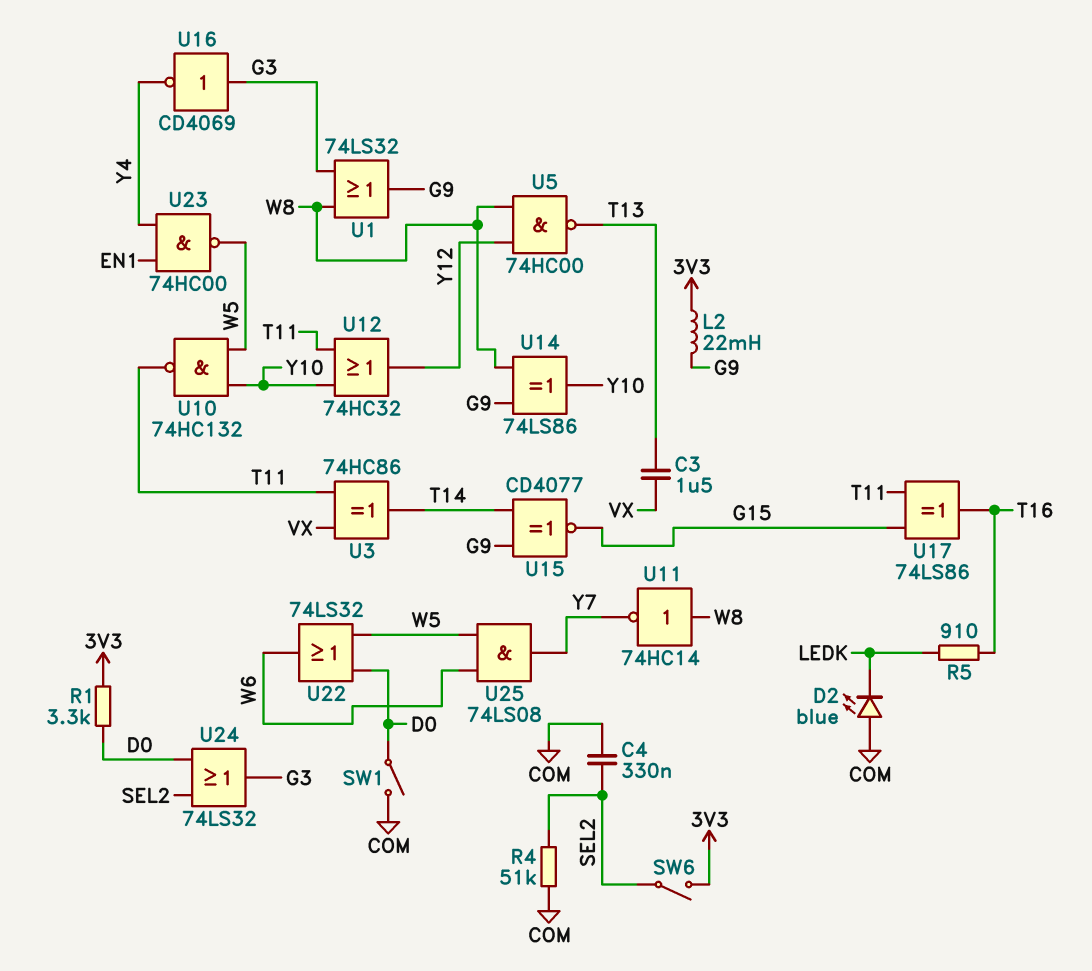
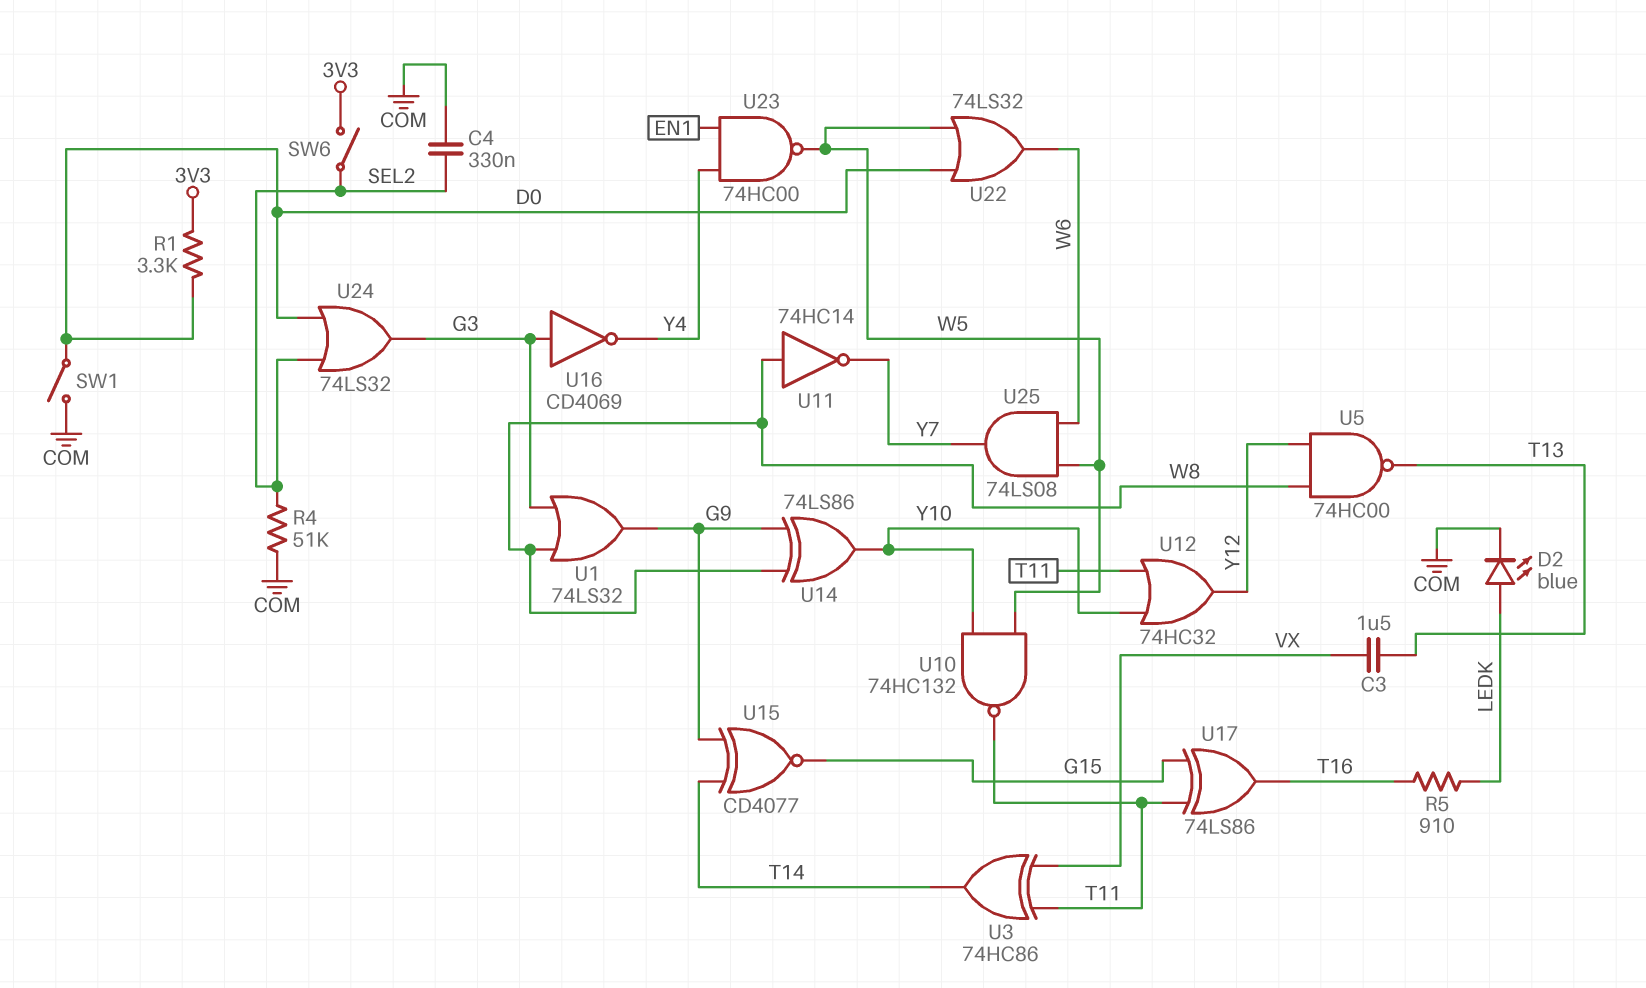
D2: LED blue (A COM, K LEDK) -> LED blue (A LEDK, K COM)
L2: 22mH (3V3, G9) -> none

